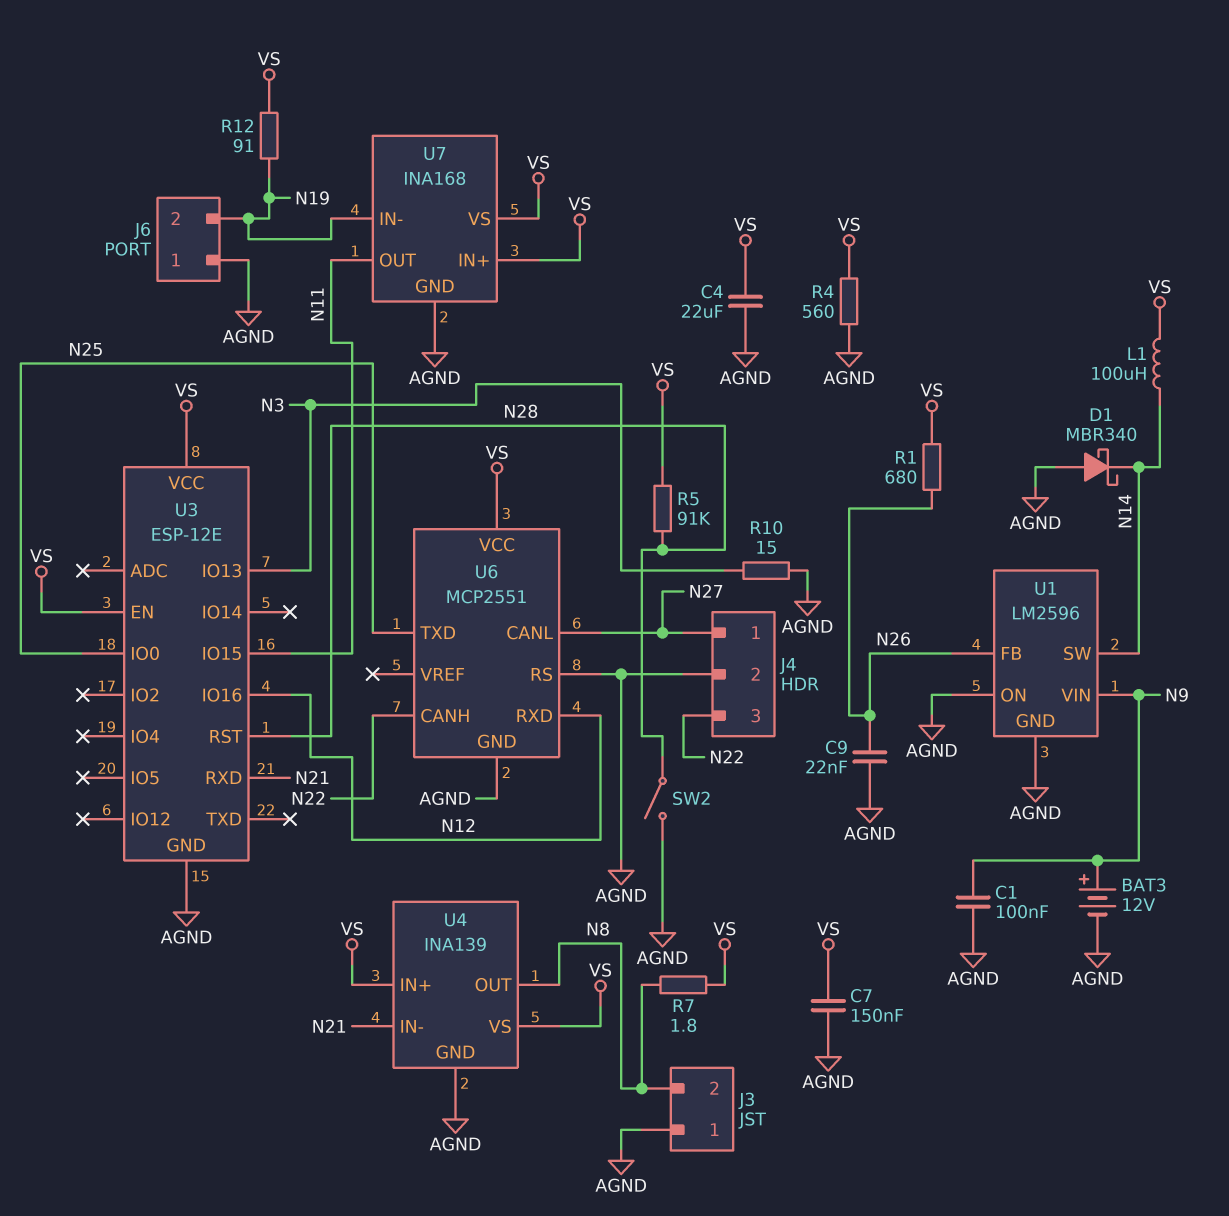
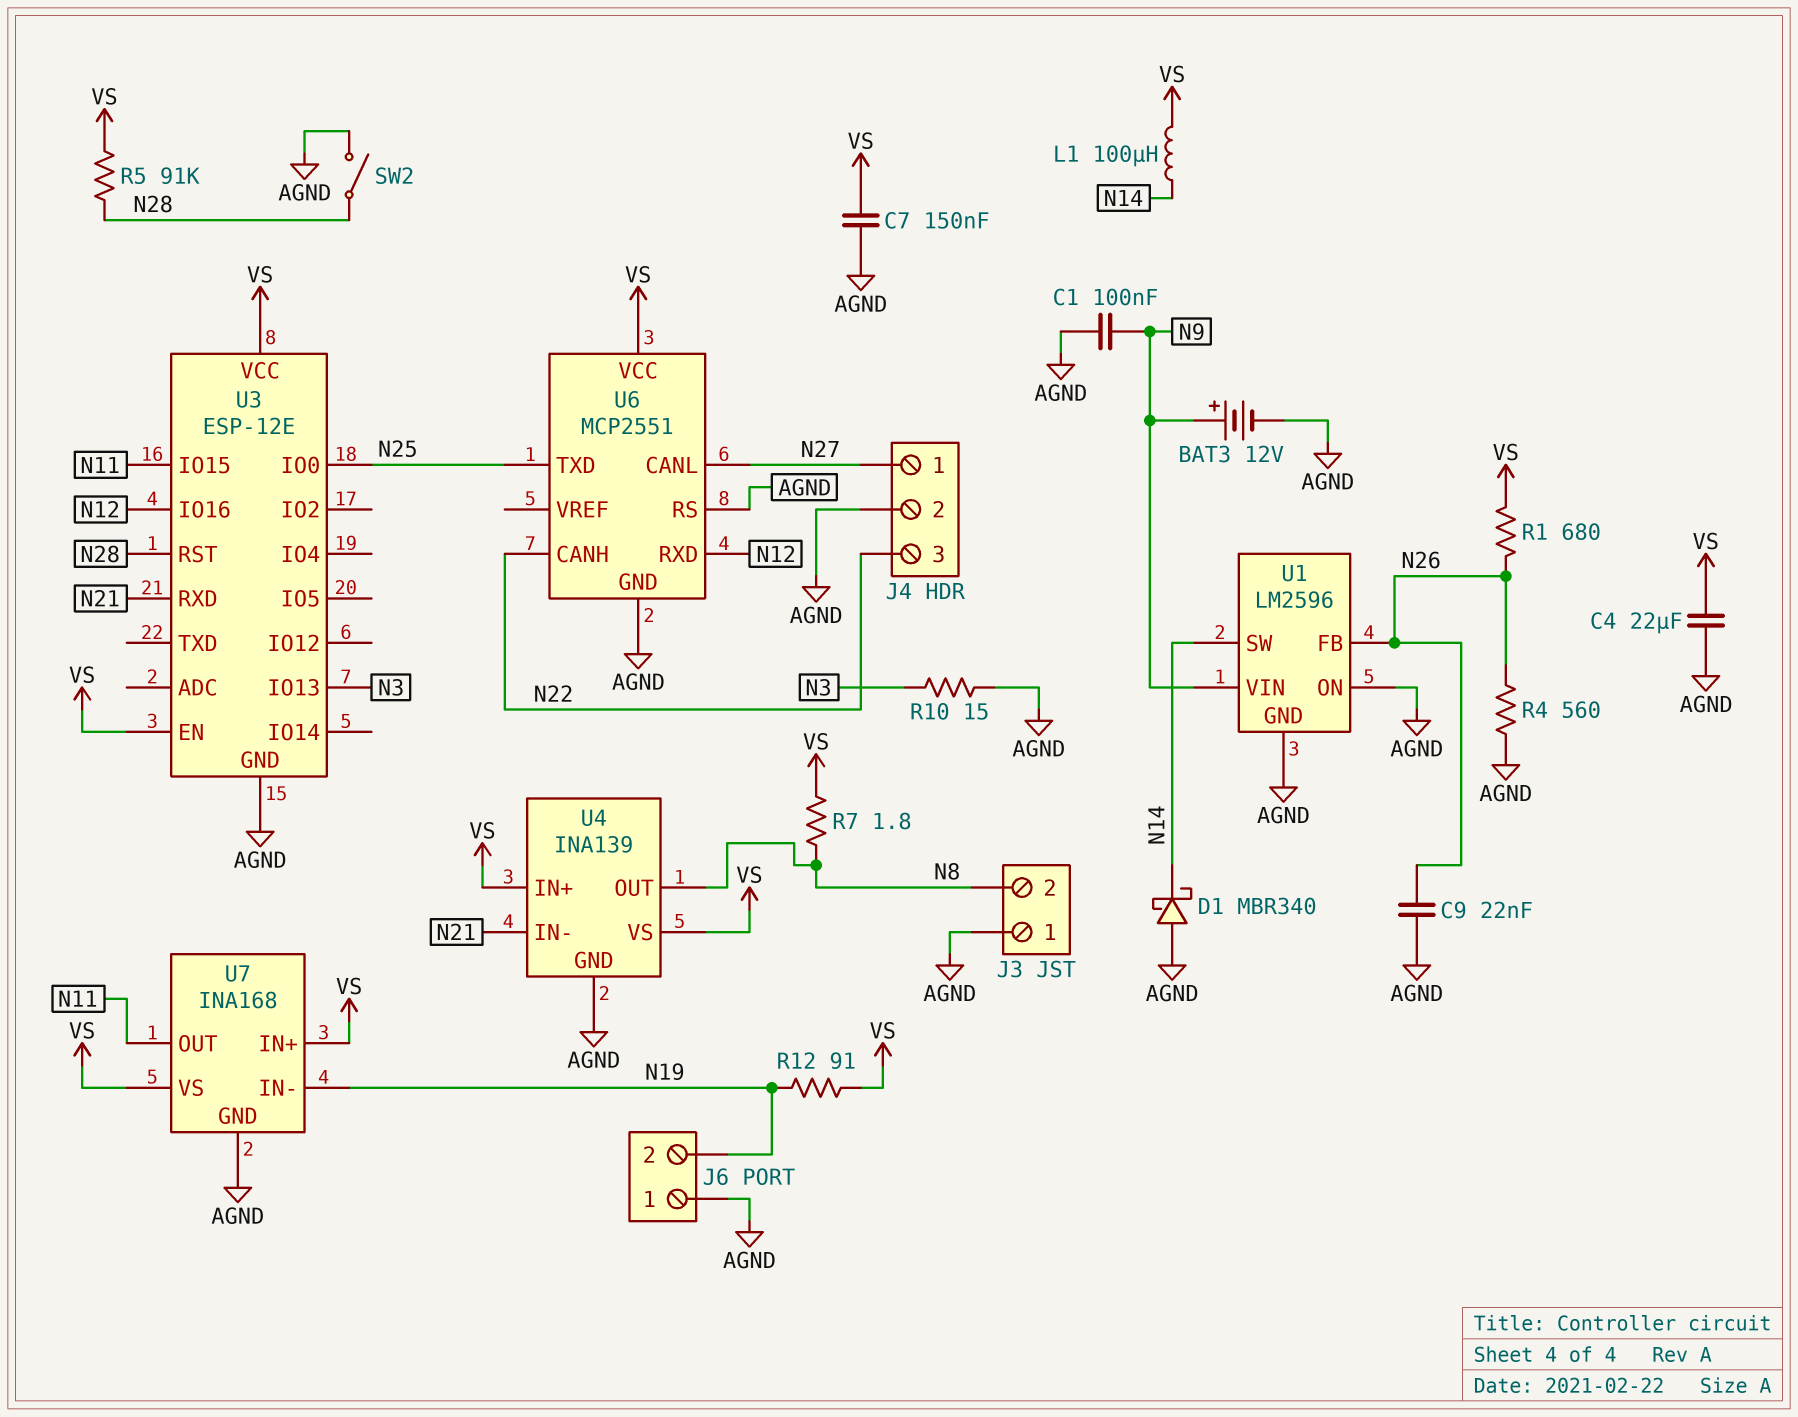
R4: 560 (AGND, VS) -> 560 (AGND, N26)

